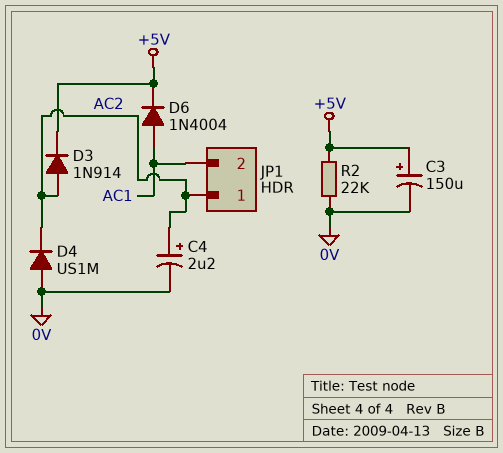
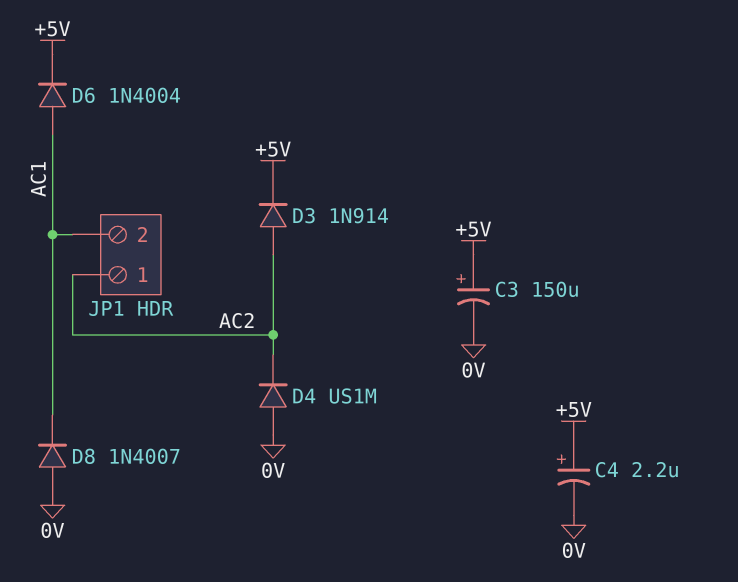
C4: 2.2uF (plus AC2, minus 0V) -> 2.2uF (plus +5V, minus 0V)
D8: none -> diode 1N4007 (A 0V, K AC1)
R2: 22k (+5V, 0V) -> none

